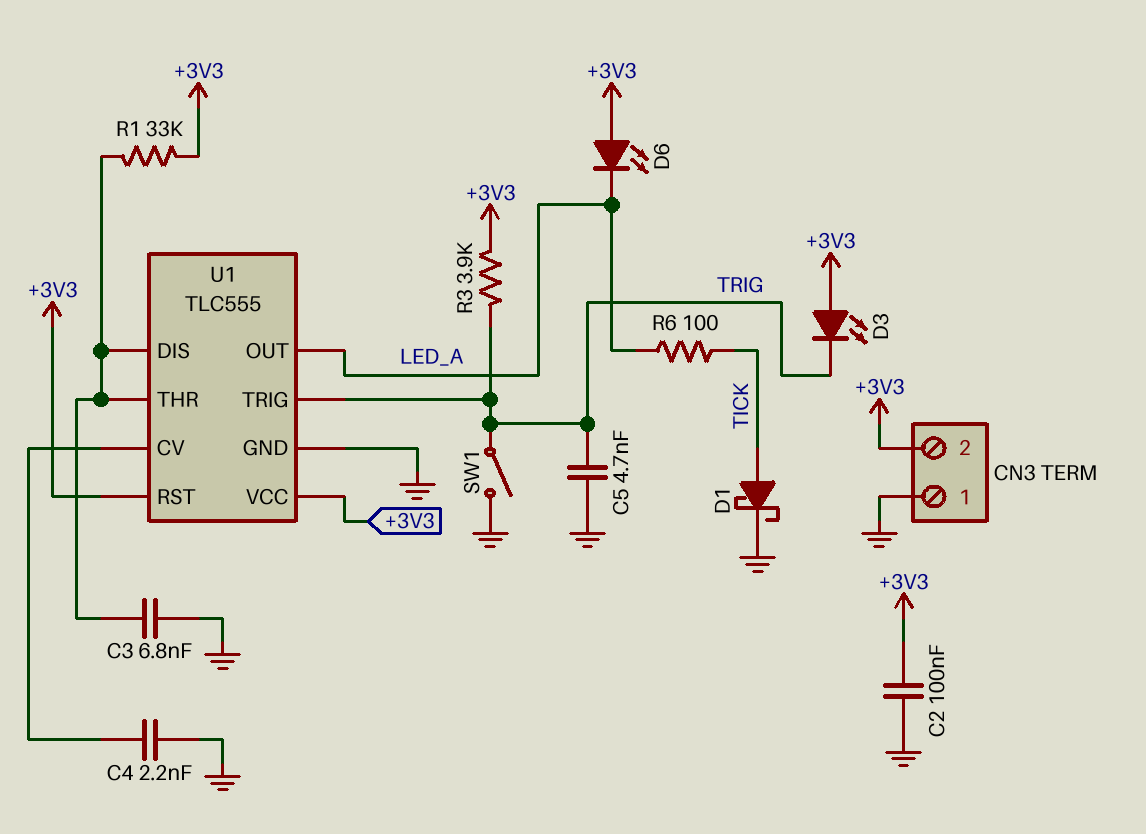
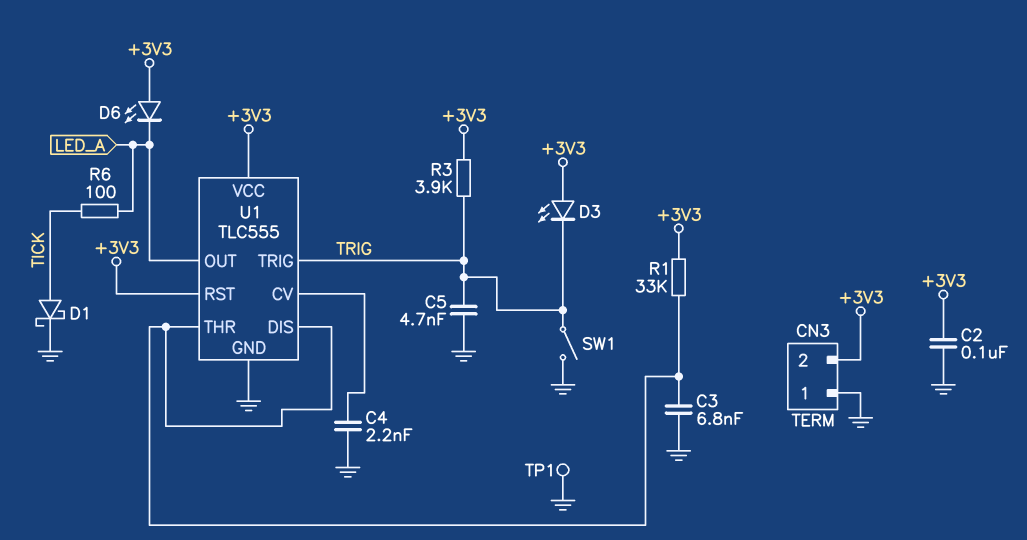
TP1: none -> test point (GND)

